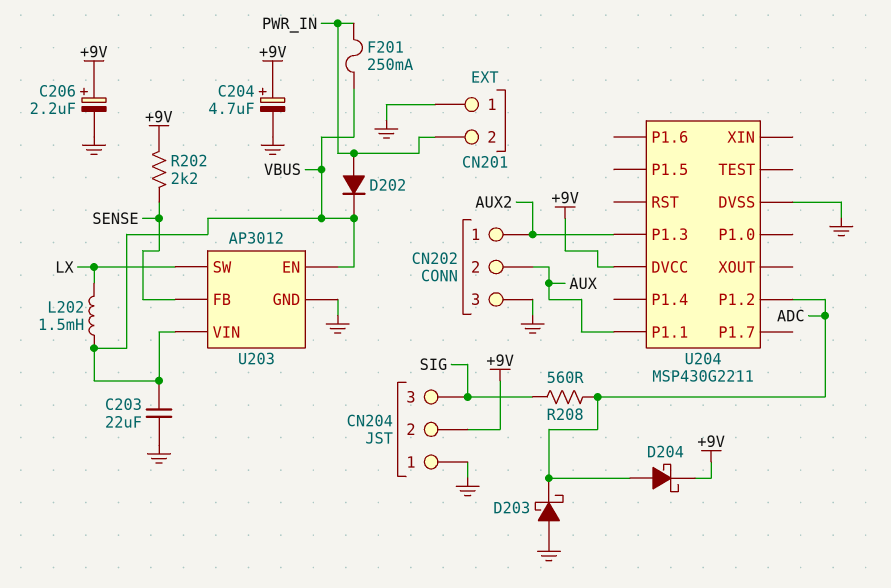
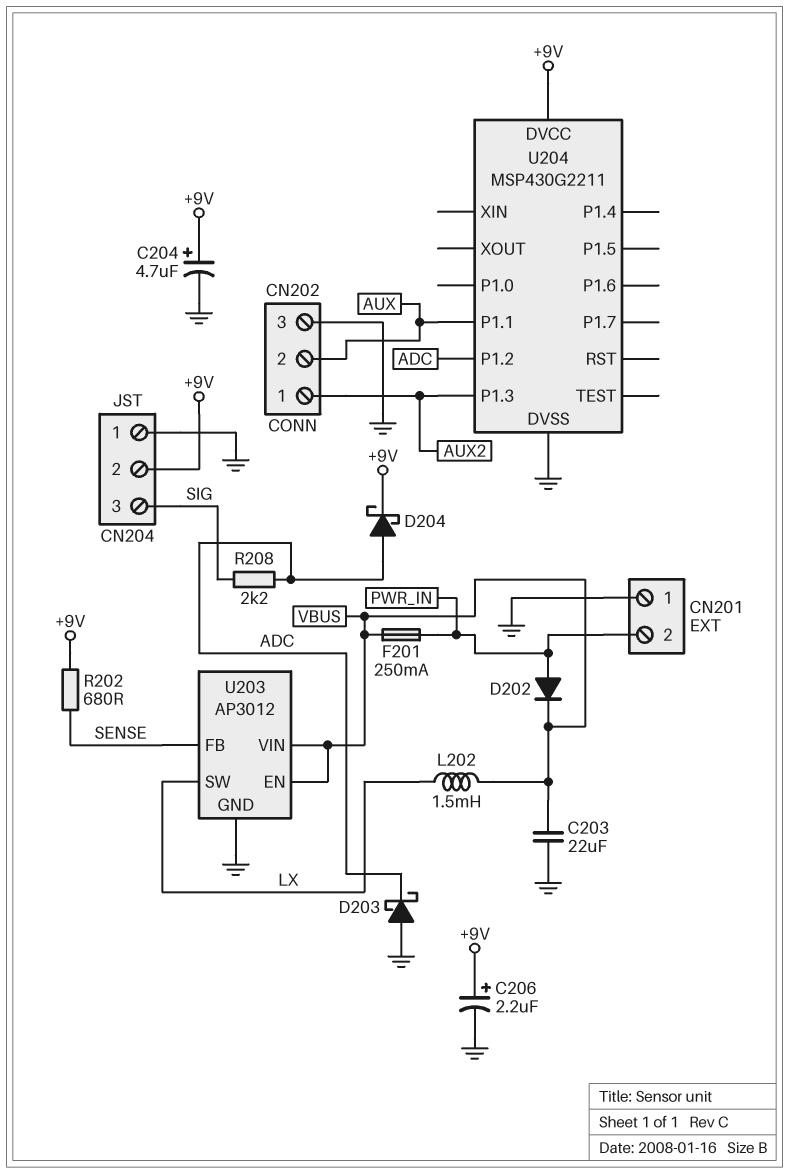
R202: 2.2k (+9V, SENSE) -> 680 (+9V, SENSE)
R208: 560 (ADC, SIG) -> 2.2k (ADC, SIG)

